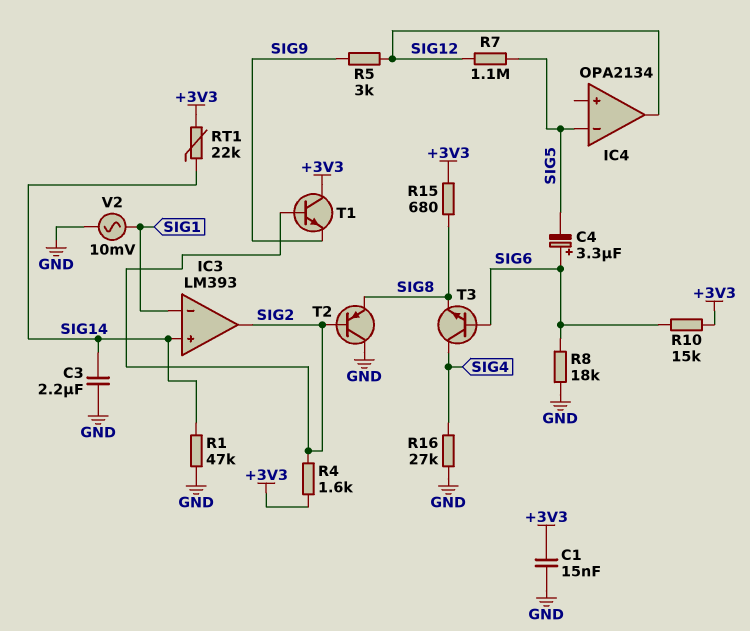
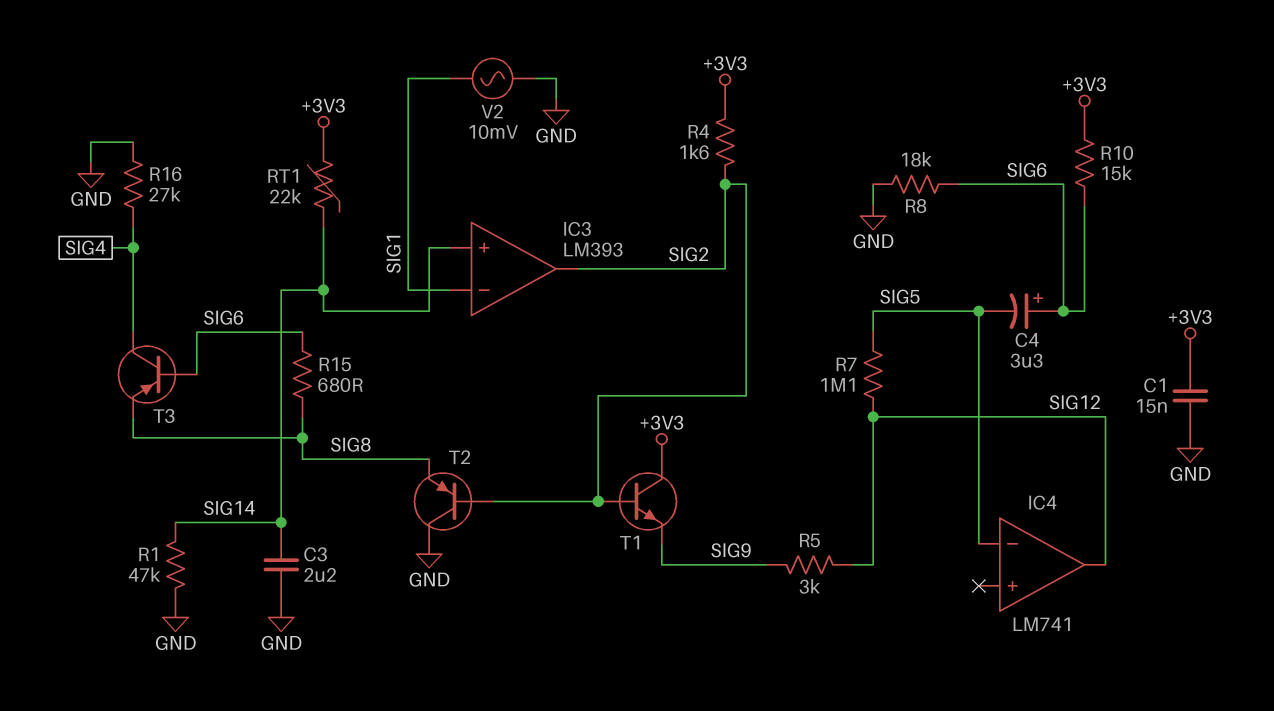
IC4: OPA2134 -> LM741
R15: 680 (+3V3, SIG8) -> 680 (SIG6, SIG8)
T3: NPN (B SIG6, C SIG4, E SIG8) -> PNP (B SIG6, C SIG4, E SIG8)

